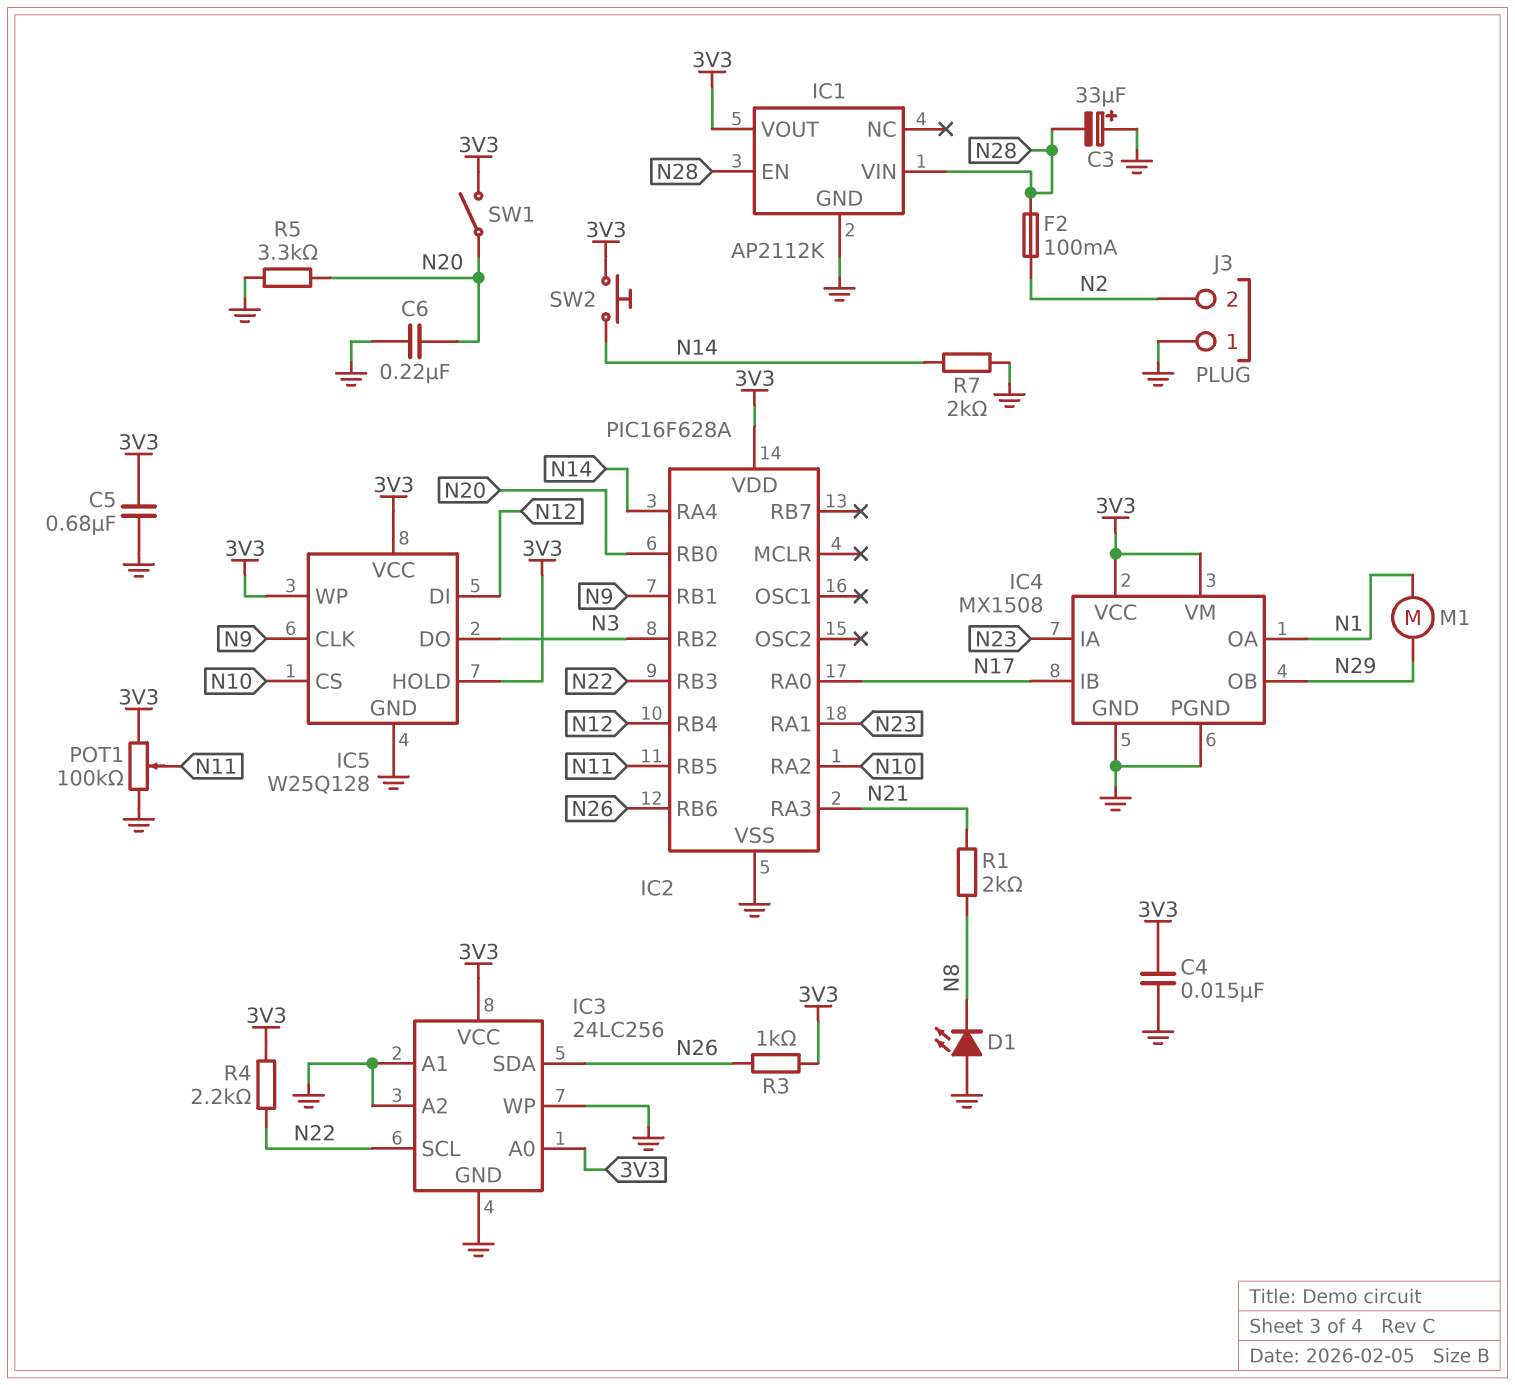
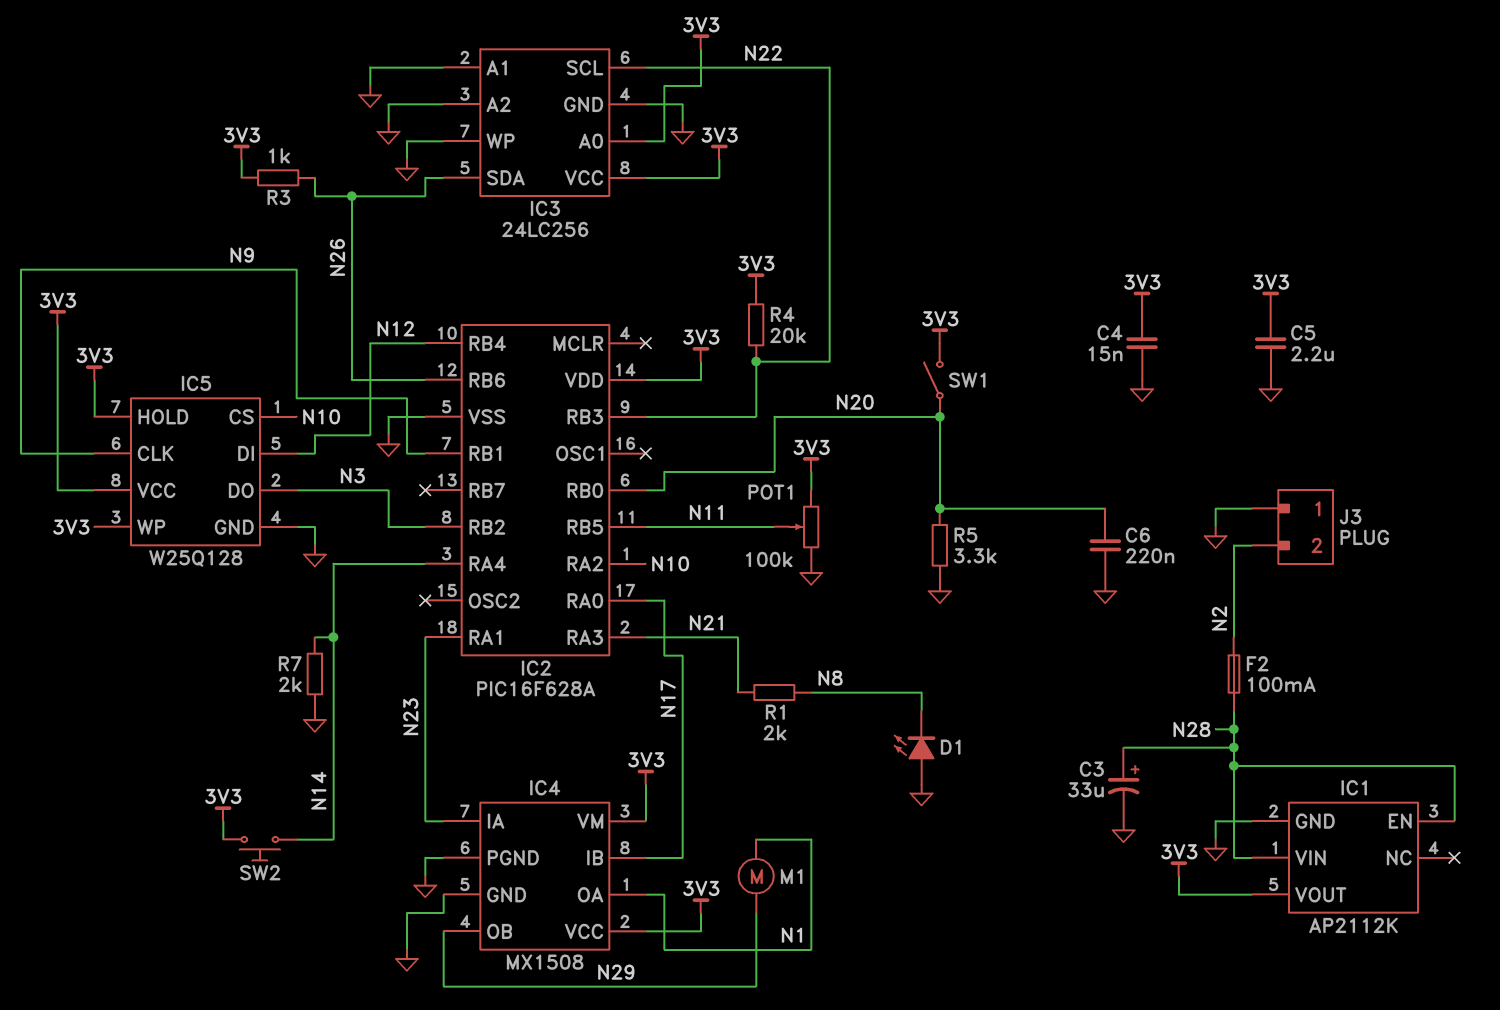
C3: 33uF (plus GND, minus N28) -> 33uF (plus N28, minus GND)
C5: 680nF (3V3, GND) -> 2.2uF (3V3, GND)
R4: 2.2k (3V3, N22) -> 20k (3V3, N22)

